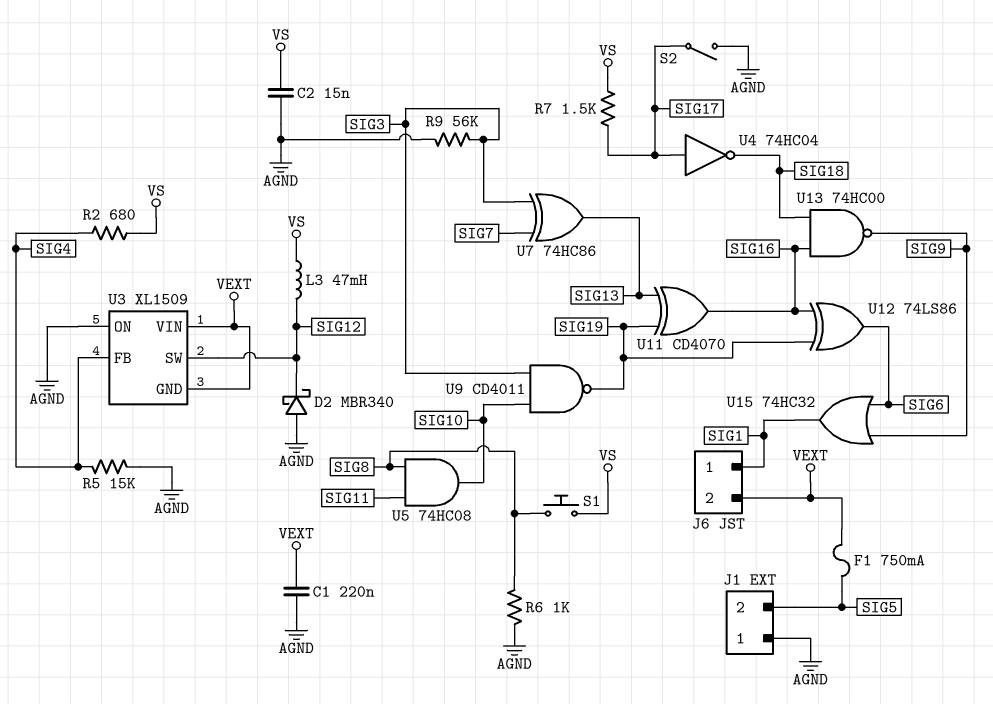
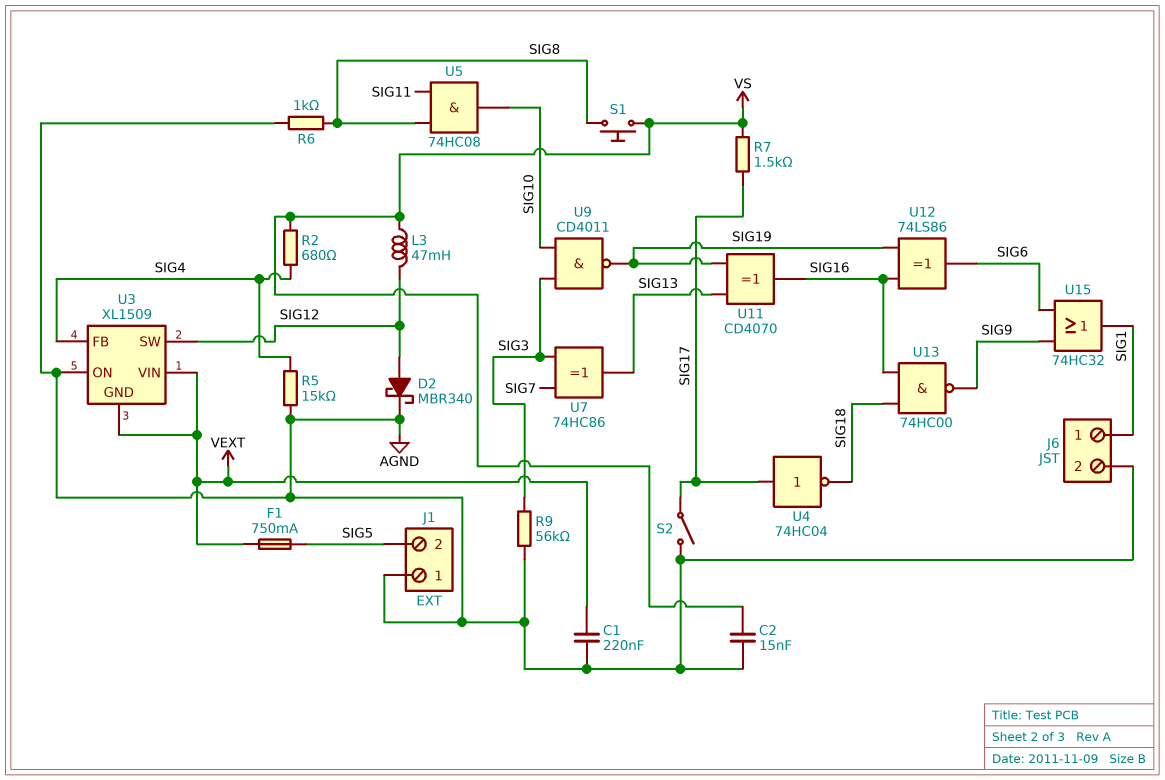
D2: schottky MBR340 (A AGND, K SIG12) -> schottky MBR340 (A SIG12, K AGND)
J6 pin 2: VEXT -> AGND

